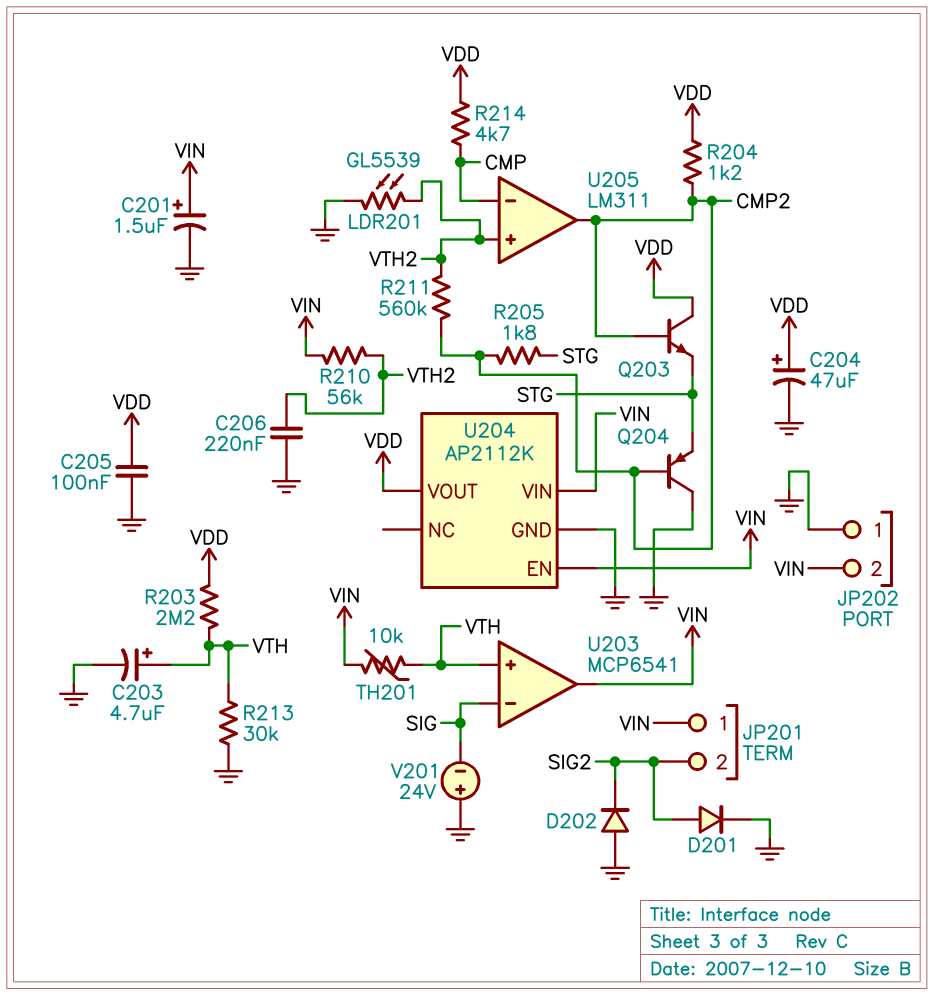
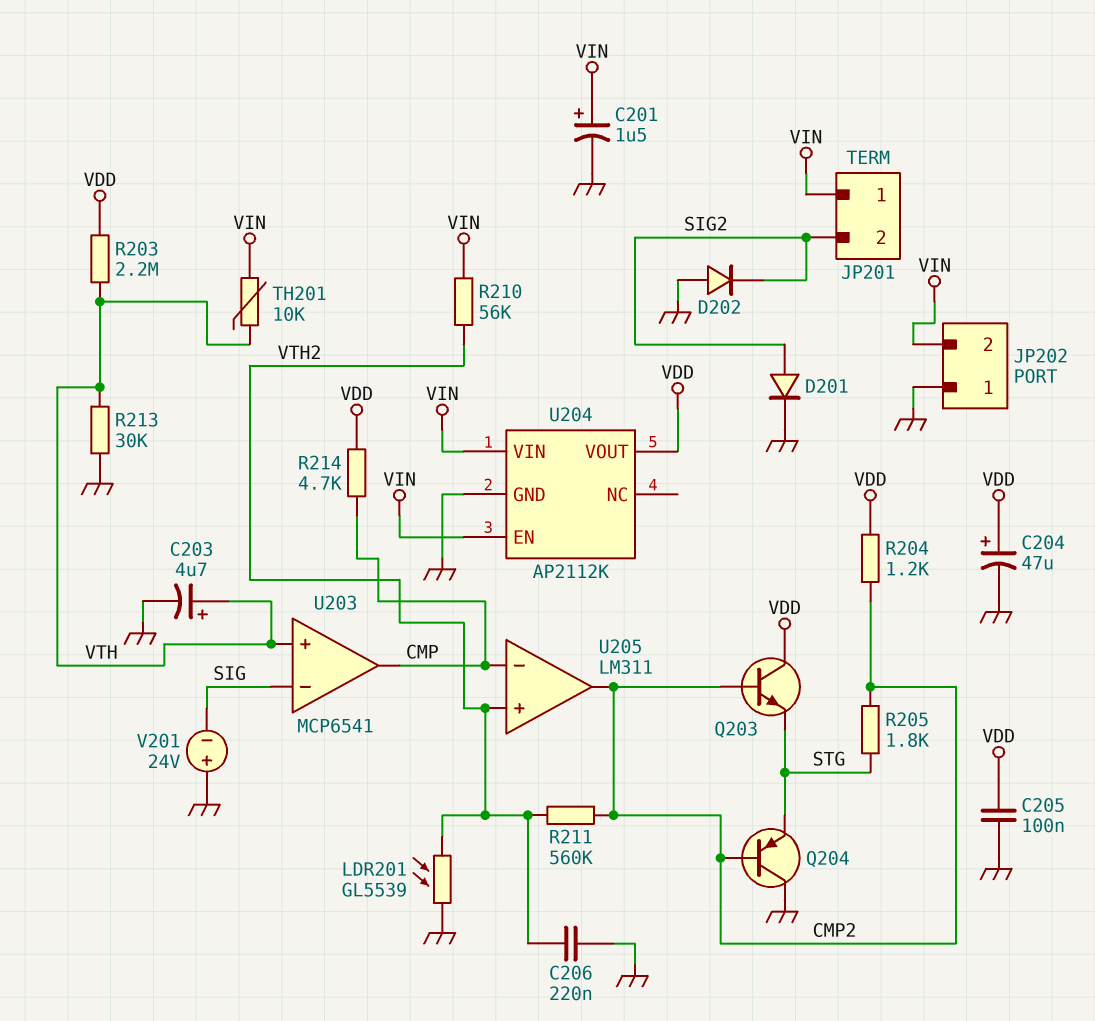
U203 pin out: VIN -> CMP

